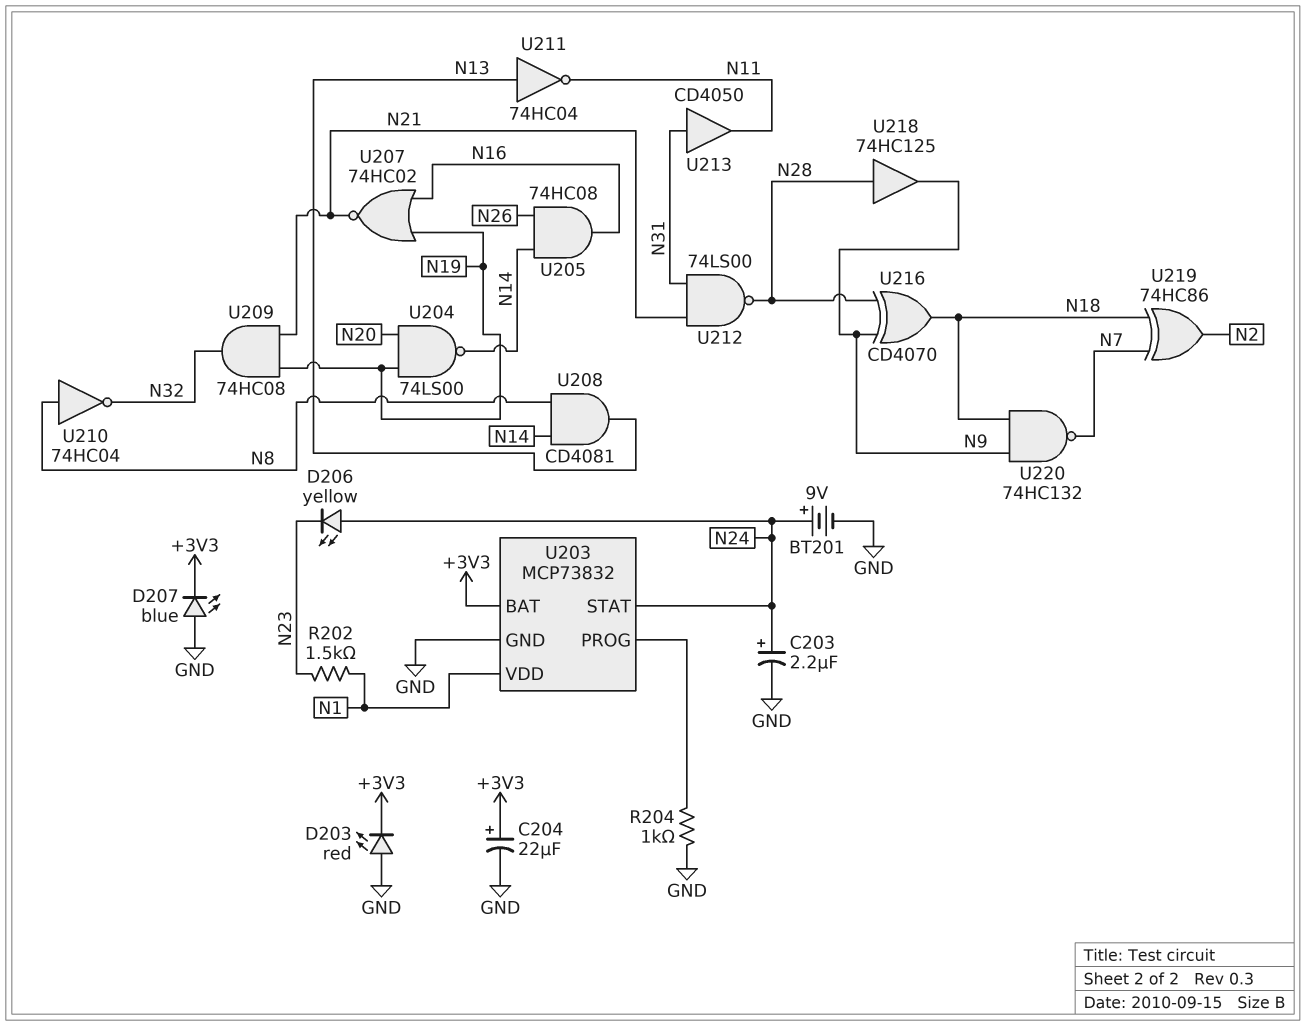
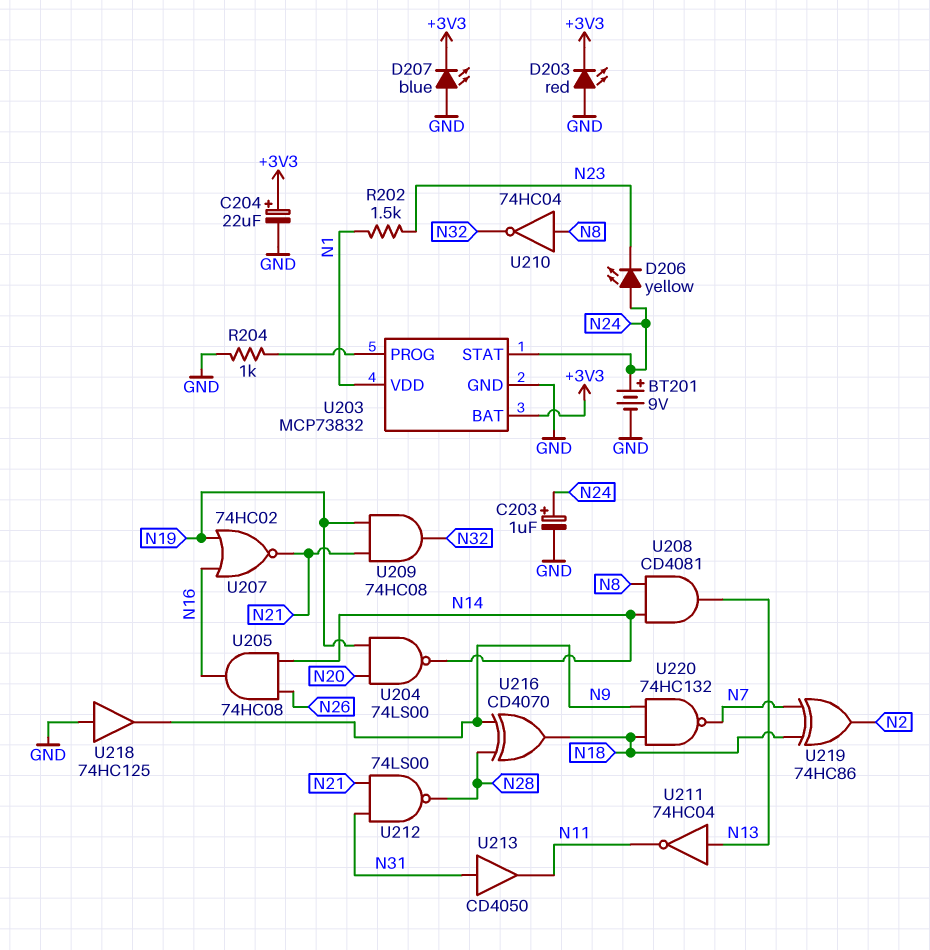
C203: 2.2uF (plus N24, minus GND) -> 1uF (plus N24, minus GND)
U218: buffer 74HC125 (in N28, out N9) -> buffer 74HC125 (in GND, out N9)

